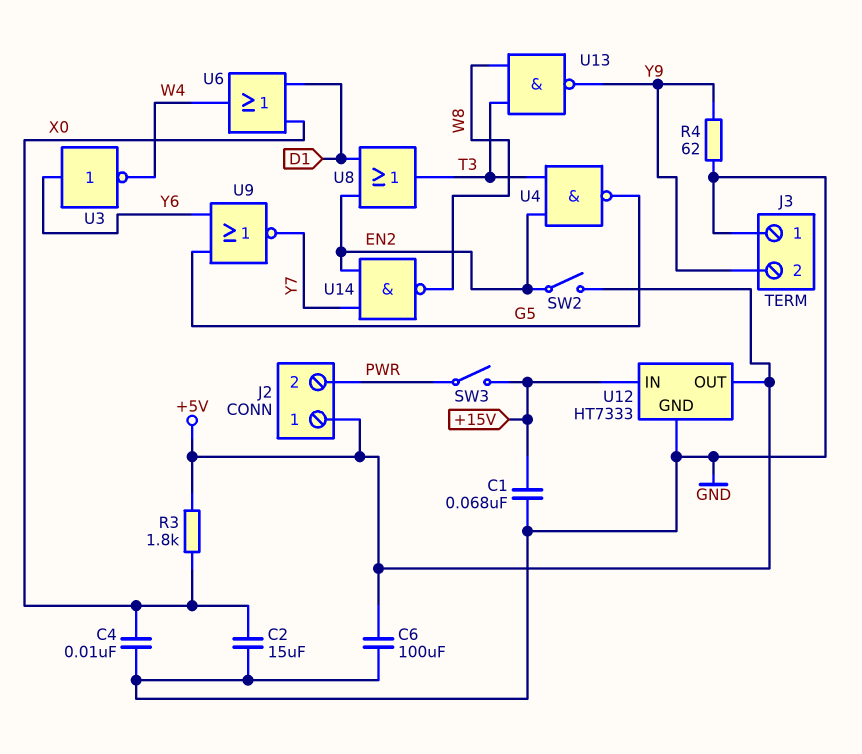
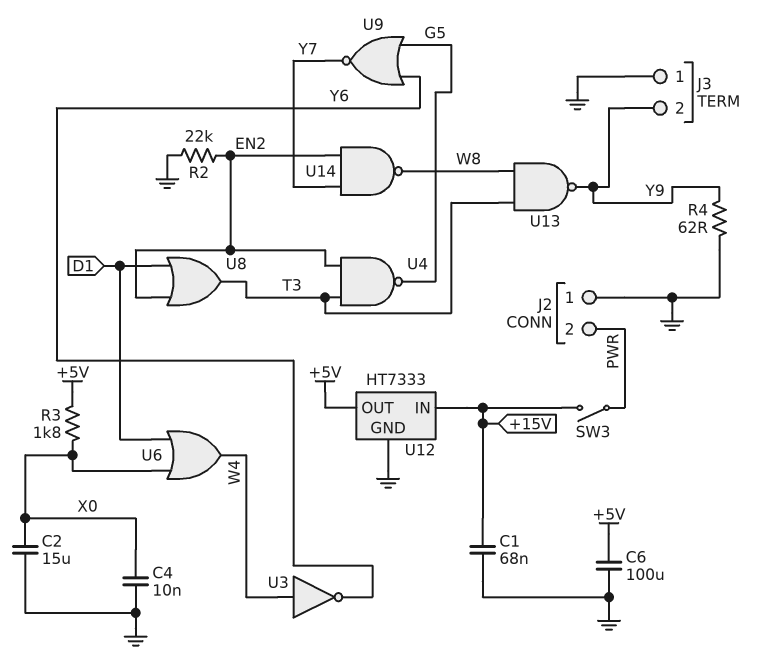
J2 pin 1: +5V -> GND
R2: none -> 22k (EN2, GND)
SW2: switch (+5V, EN2) -> none
U3: NOT (in Y6, out W4) -> NOT (in W4, out Y6)

